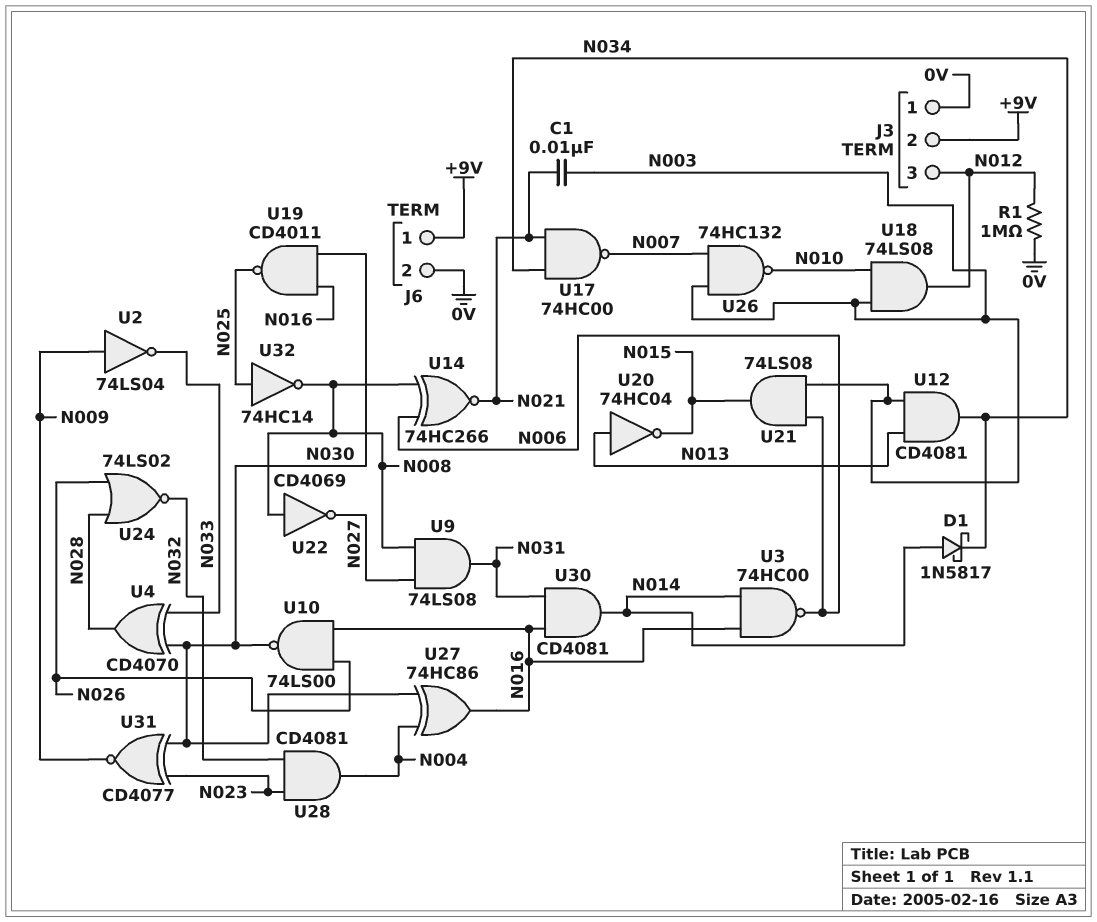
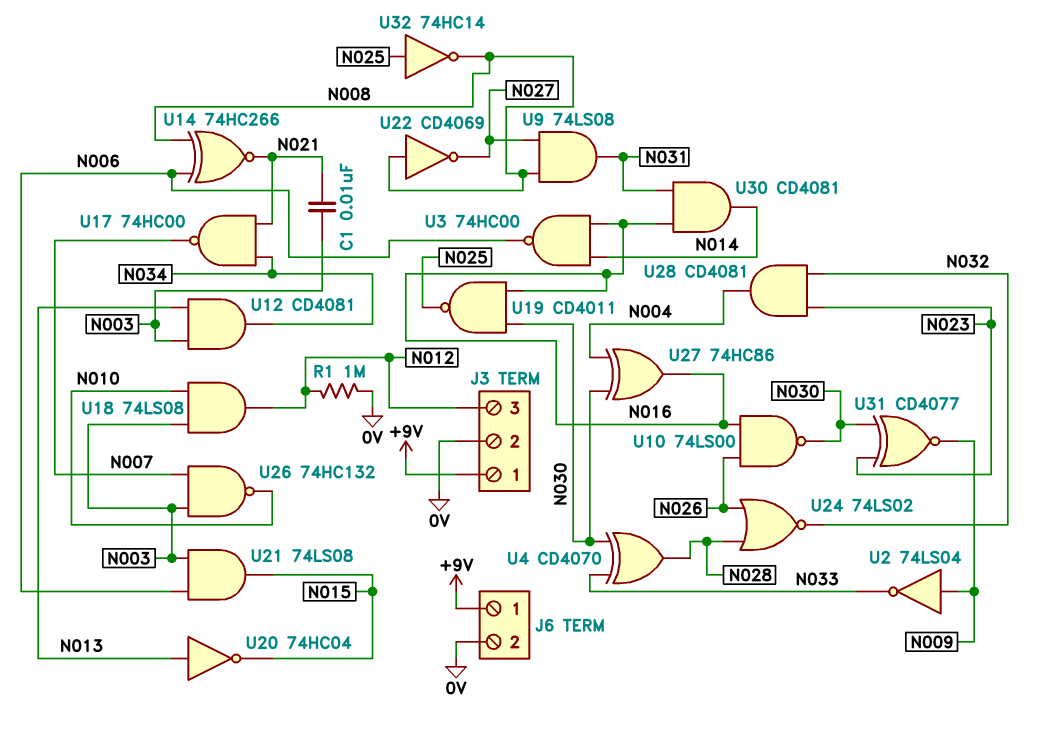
D1: schottky 1N5817 (A N014, K N034) -> none
J3 pin 1: 0V -> +9V
J3 pin 2: +9V -> 0V

